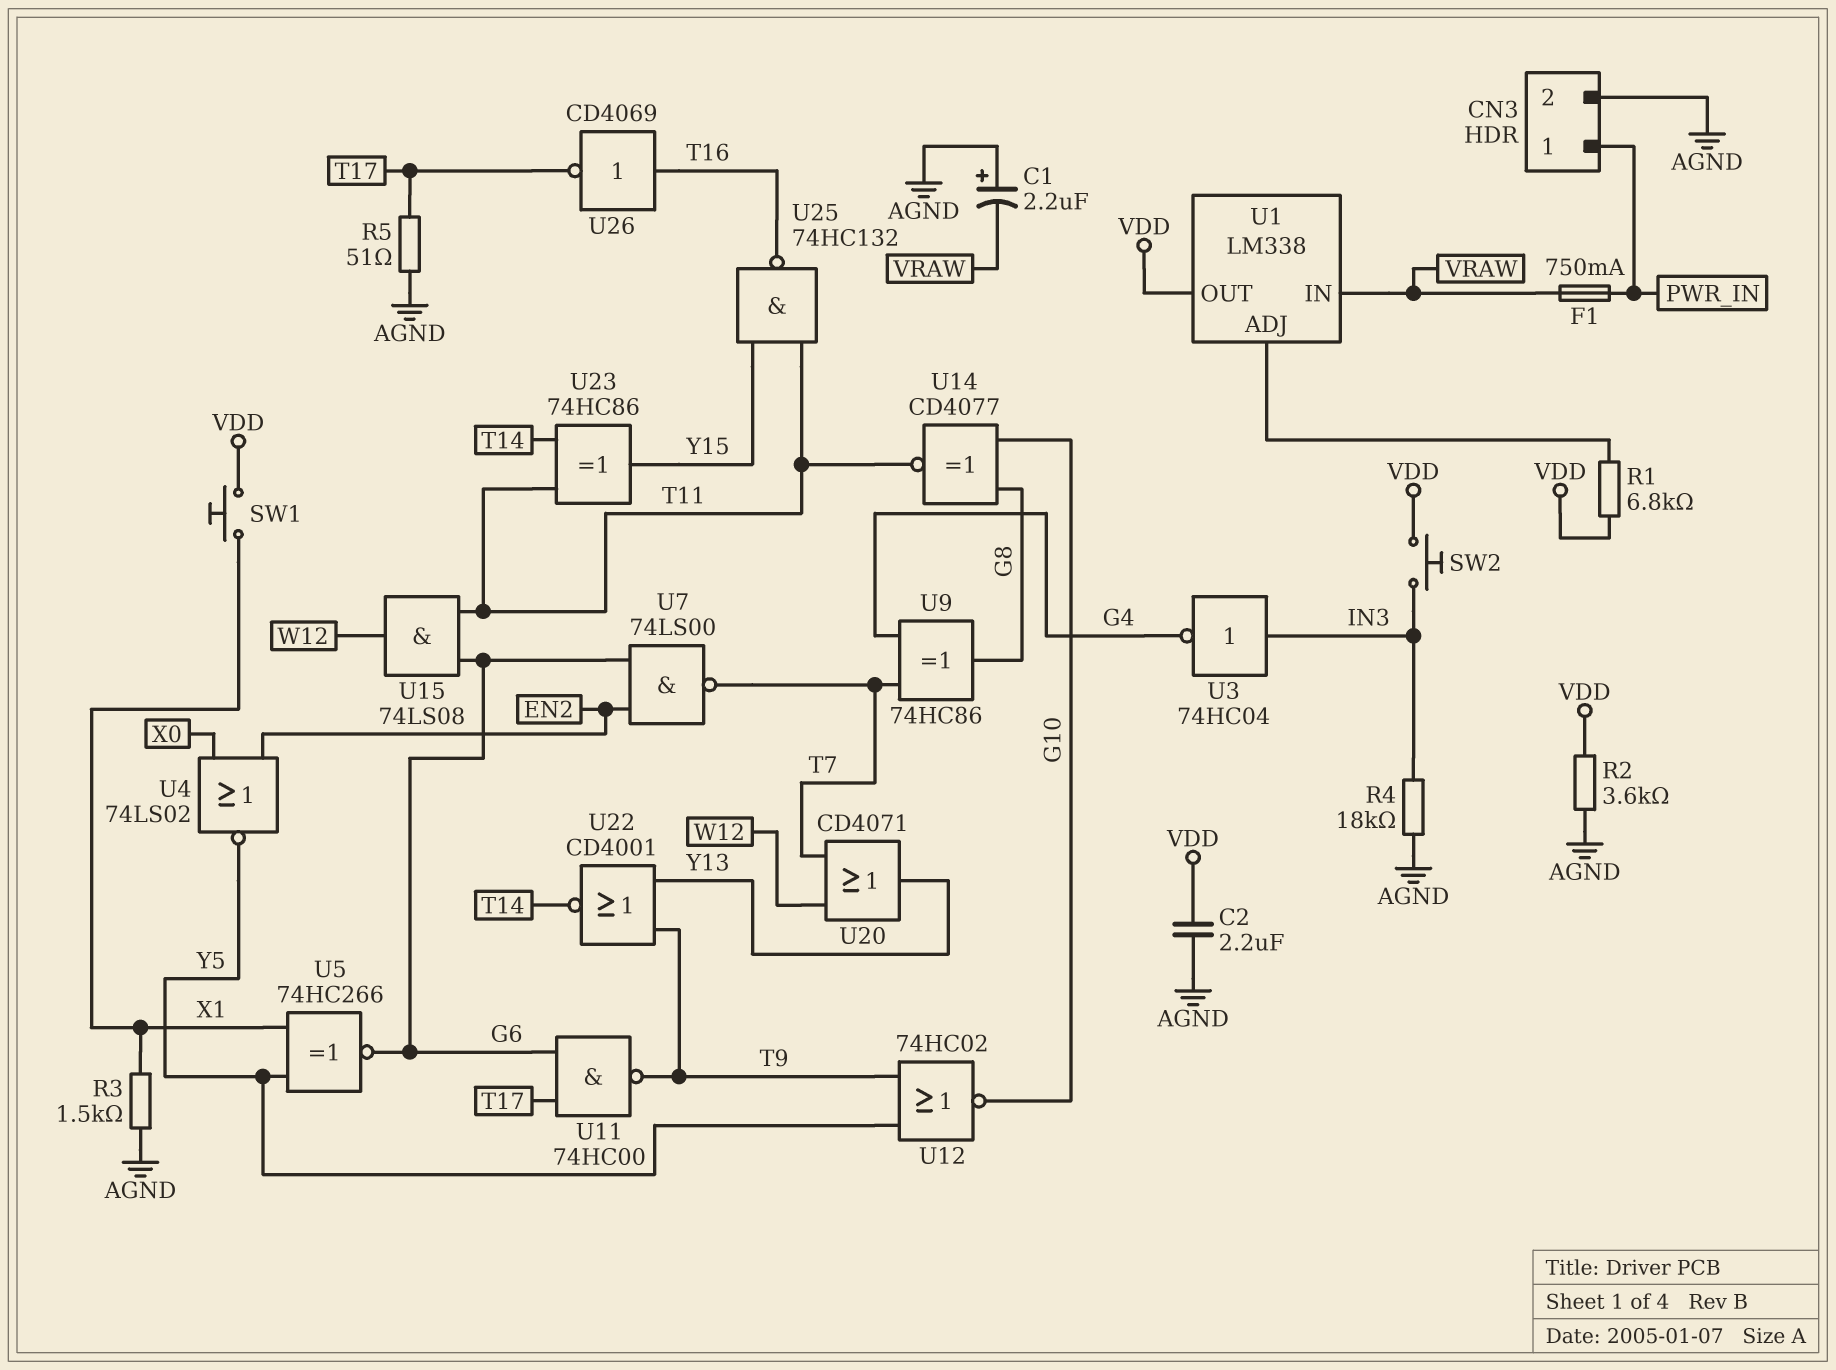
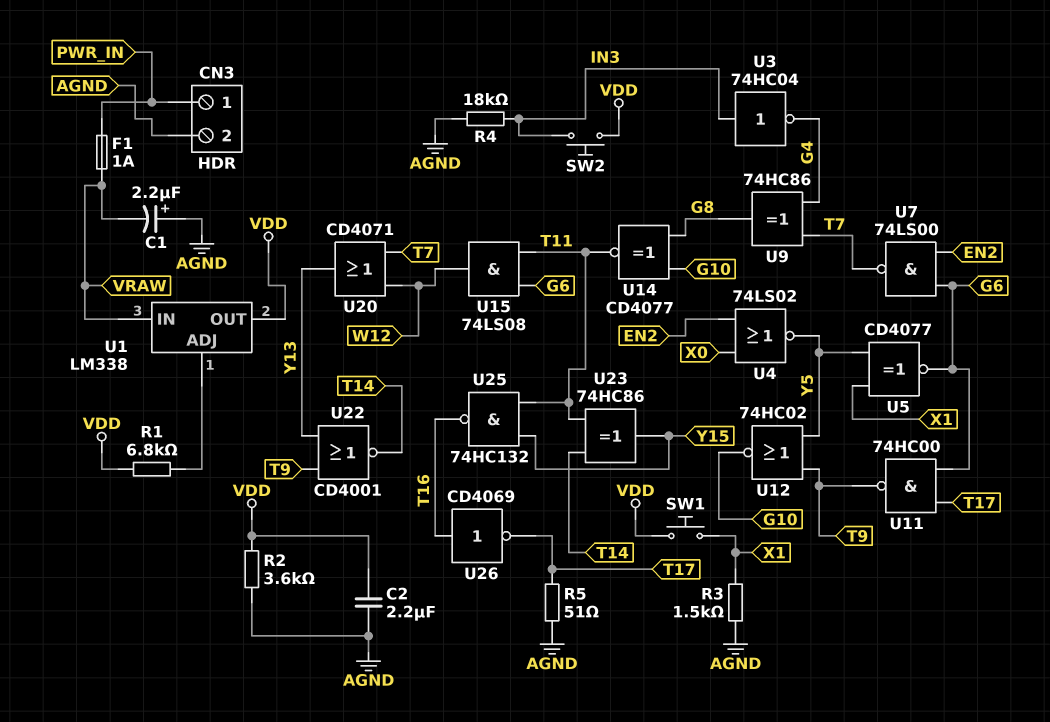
F1: 750mA (PWR_IN, VRAW) -> 1A (PWR_IN, VRAW)
U5: XNOR 74HC266 (in X1, in Y5, out G6) -> XNOR CD4077 (in X1, in Y5, out G6)

